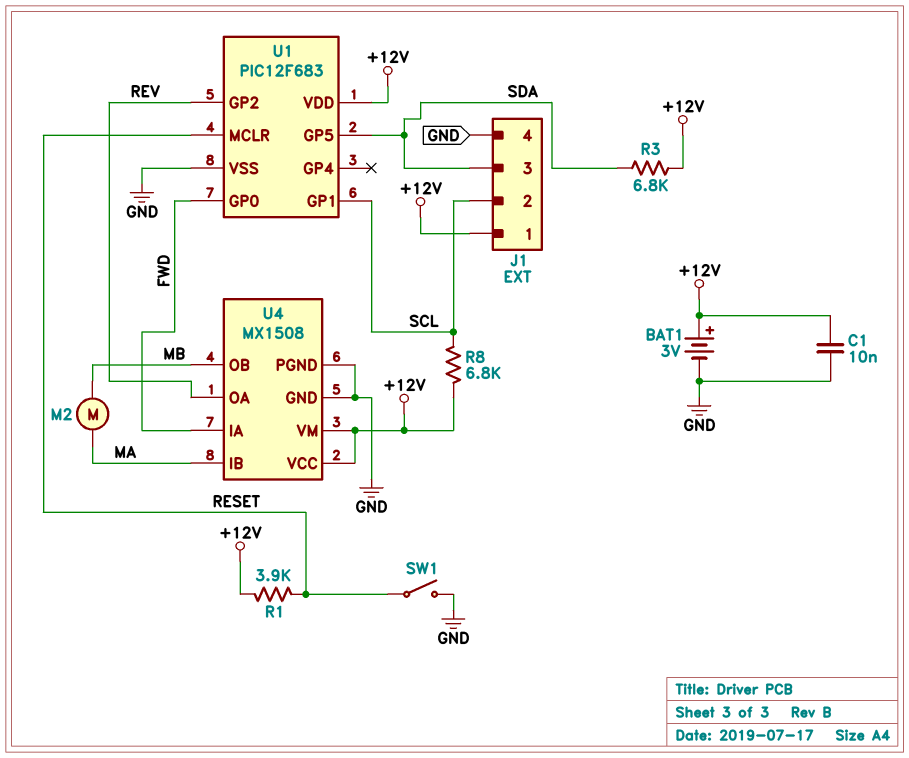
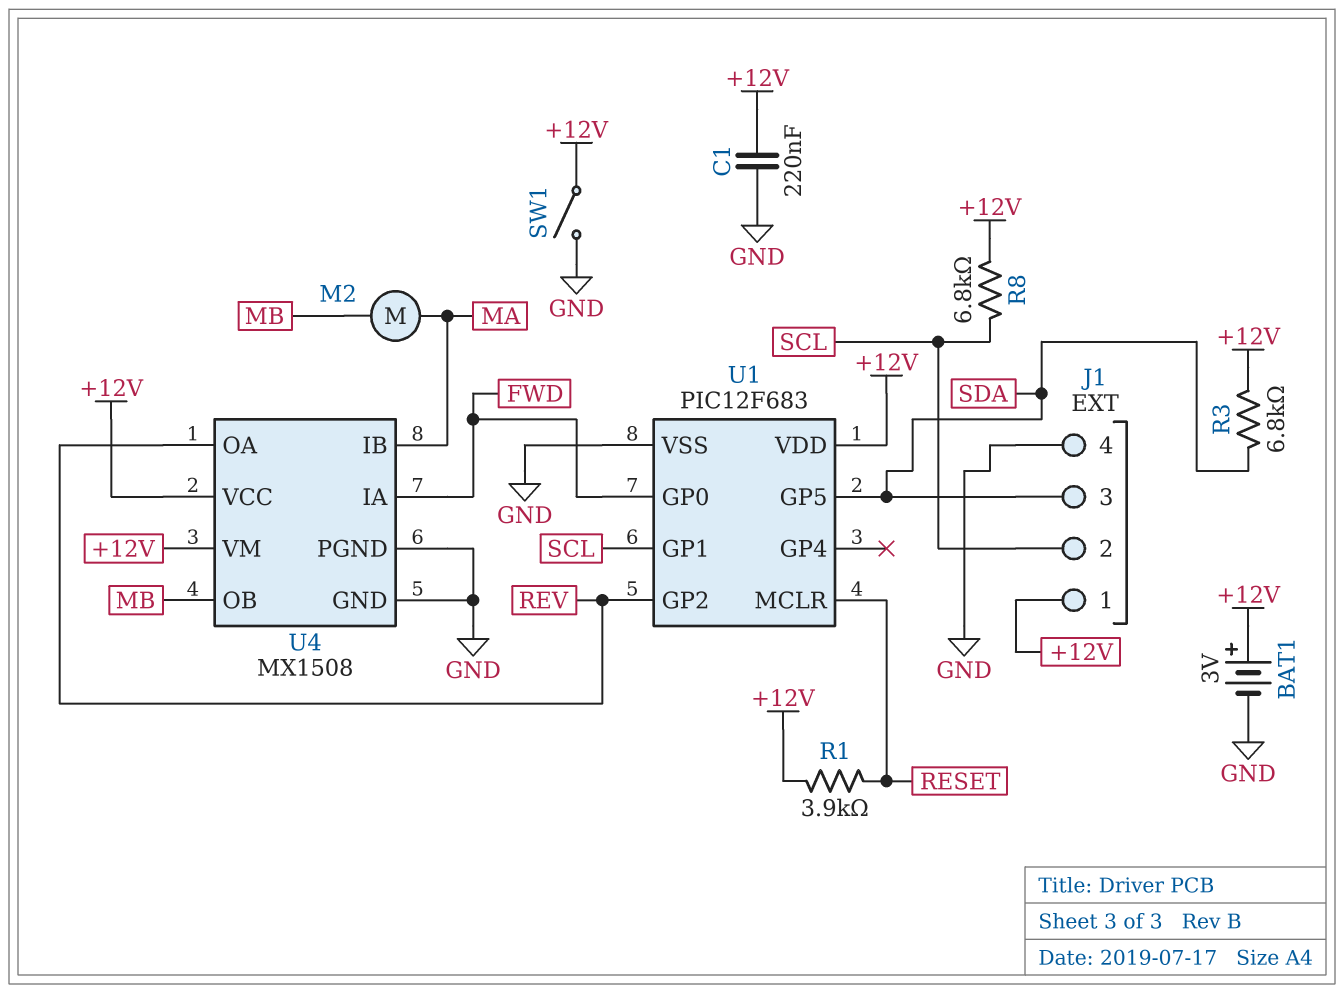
C1: 10nF (+12V, GND) -> 220nF (+12V, GND)
SW1: switch (GND, RESET) -> switch (+12V, GND)

